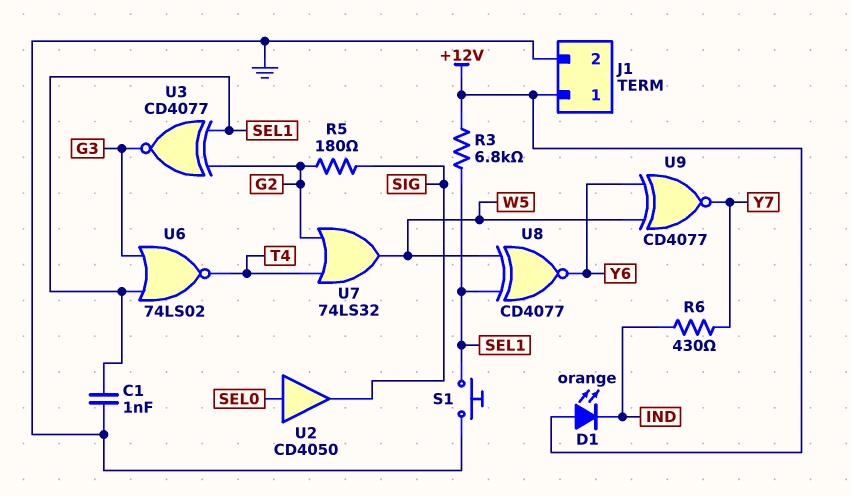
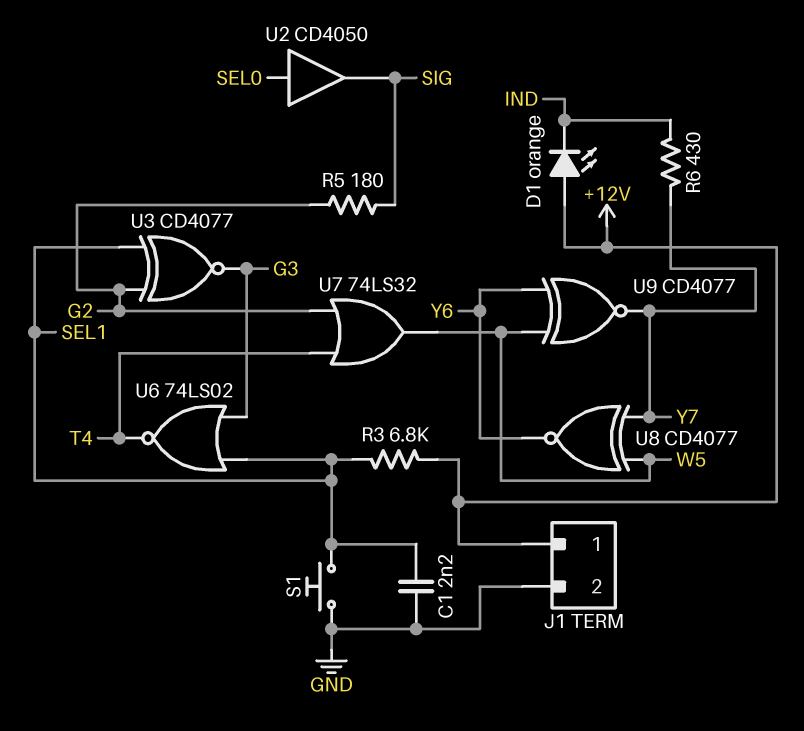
C1: 1nF (GND, SEL1) -> 2.2nF (GND, SEL1)
U8: XNOR CD4077 (in SEL1, in W5, out Y6) -> XNOR CD4077 (in W5, in Y7, out Y6)

